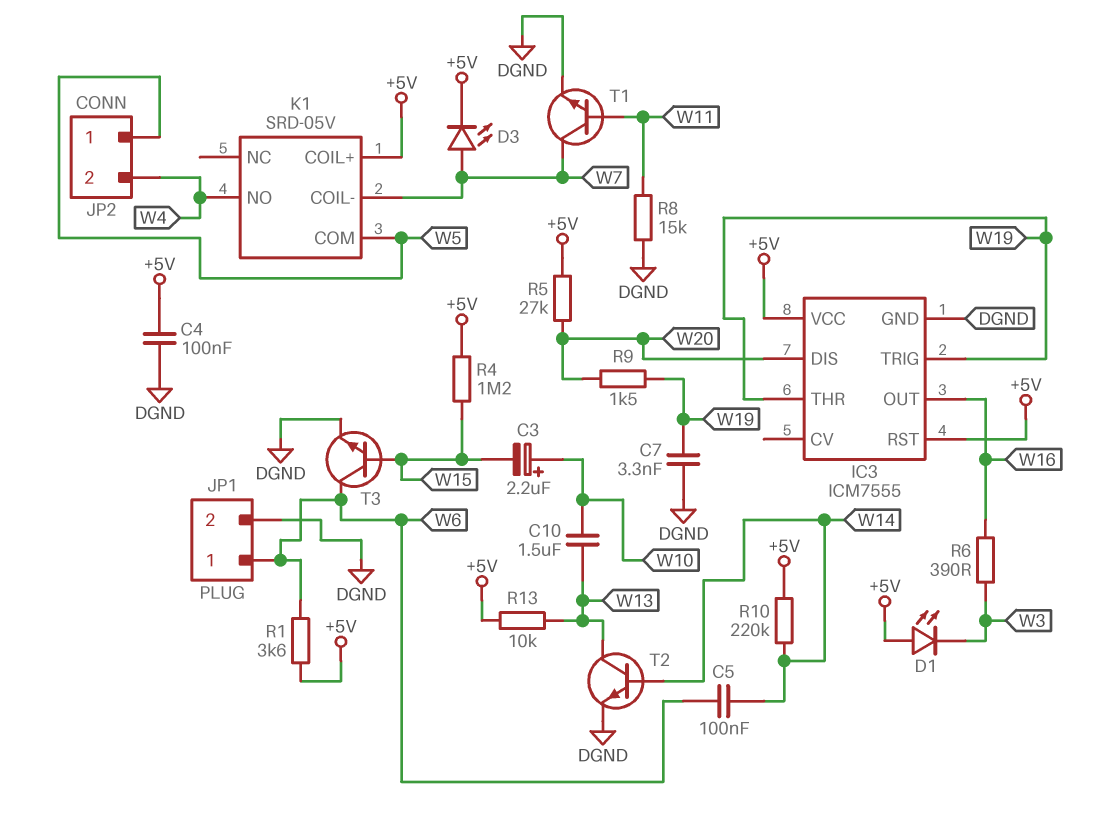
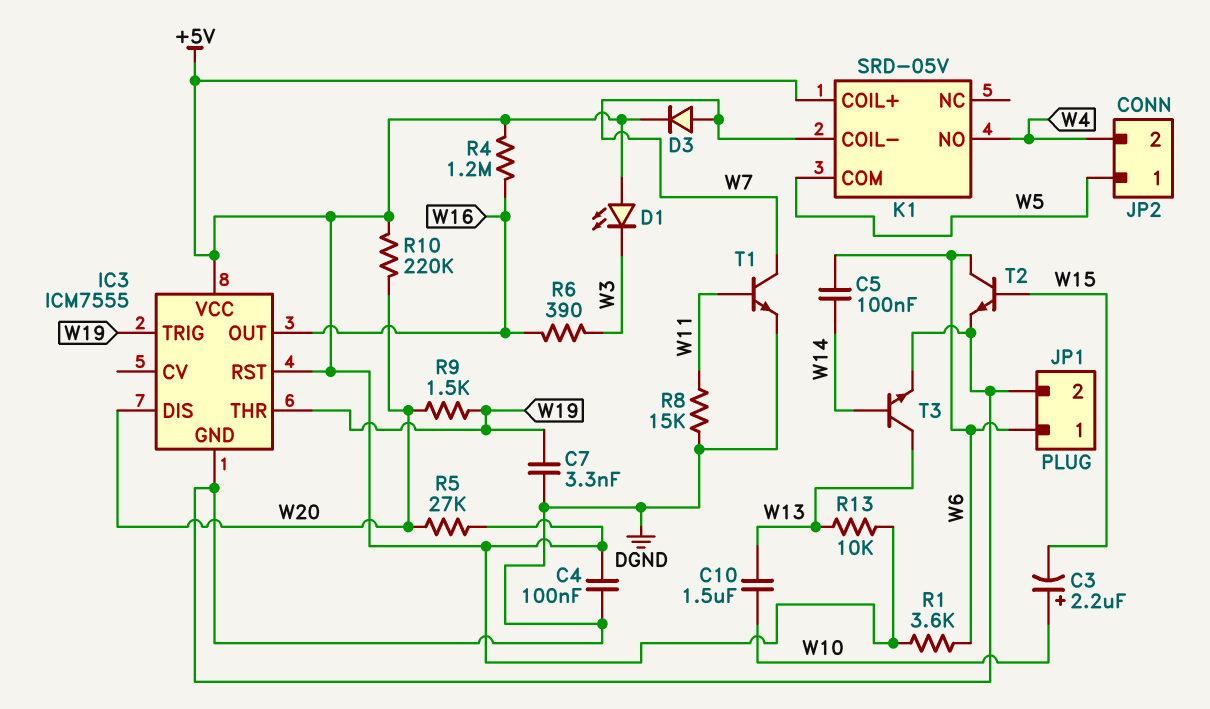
D3: LED (A W7, K +5V) -> diode (A W7, K +5V)
R4: 1.2M (+5V, W15) -> 1.2M (+5V, W16)
R10: 220k (+5V, W14) -> 220k (+5V, W20)
T2: NPN (B W14, C W13, E DGND) -> NPN (B W15, C W6, E DGND)
T3: NPN (B W15, C W6, E DGND) -> NPN (B W14, C W13, E DGND)

